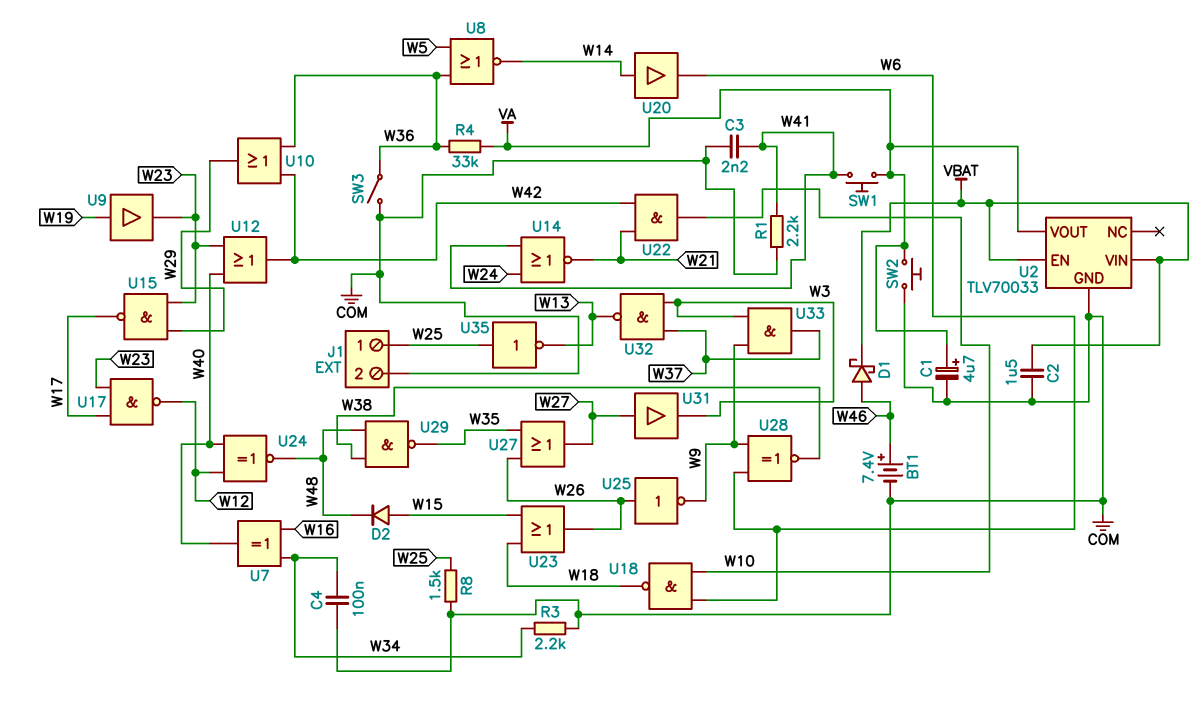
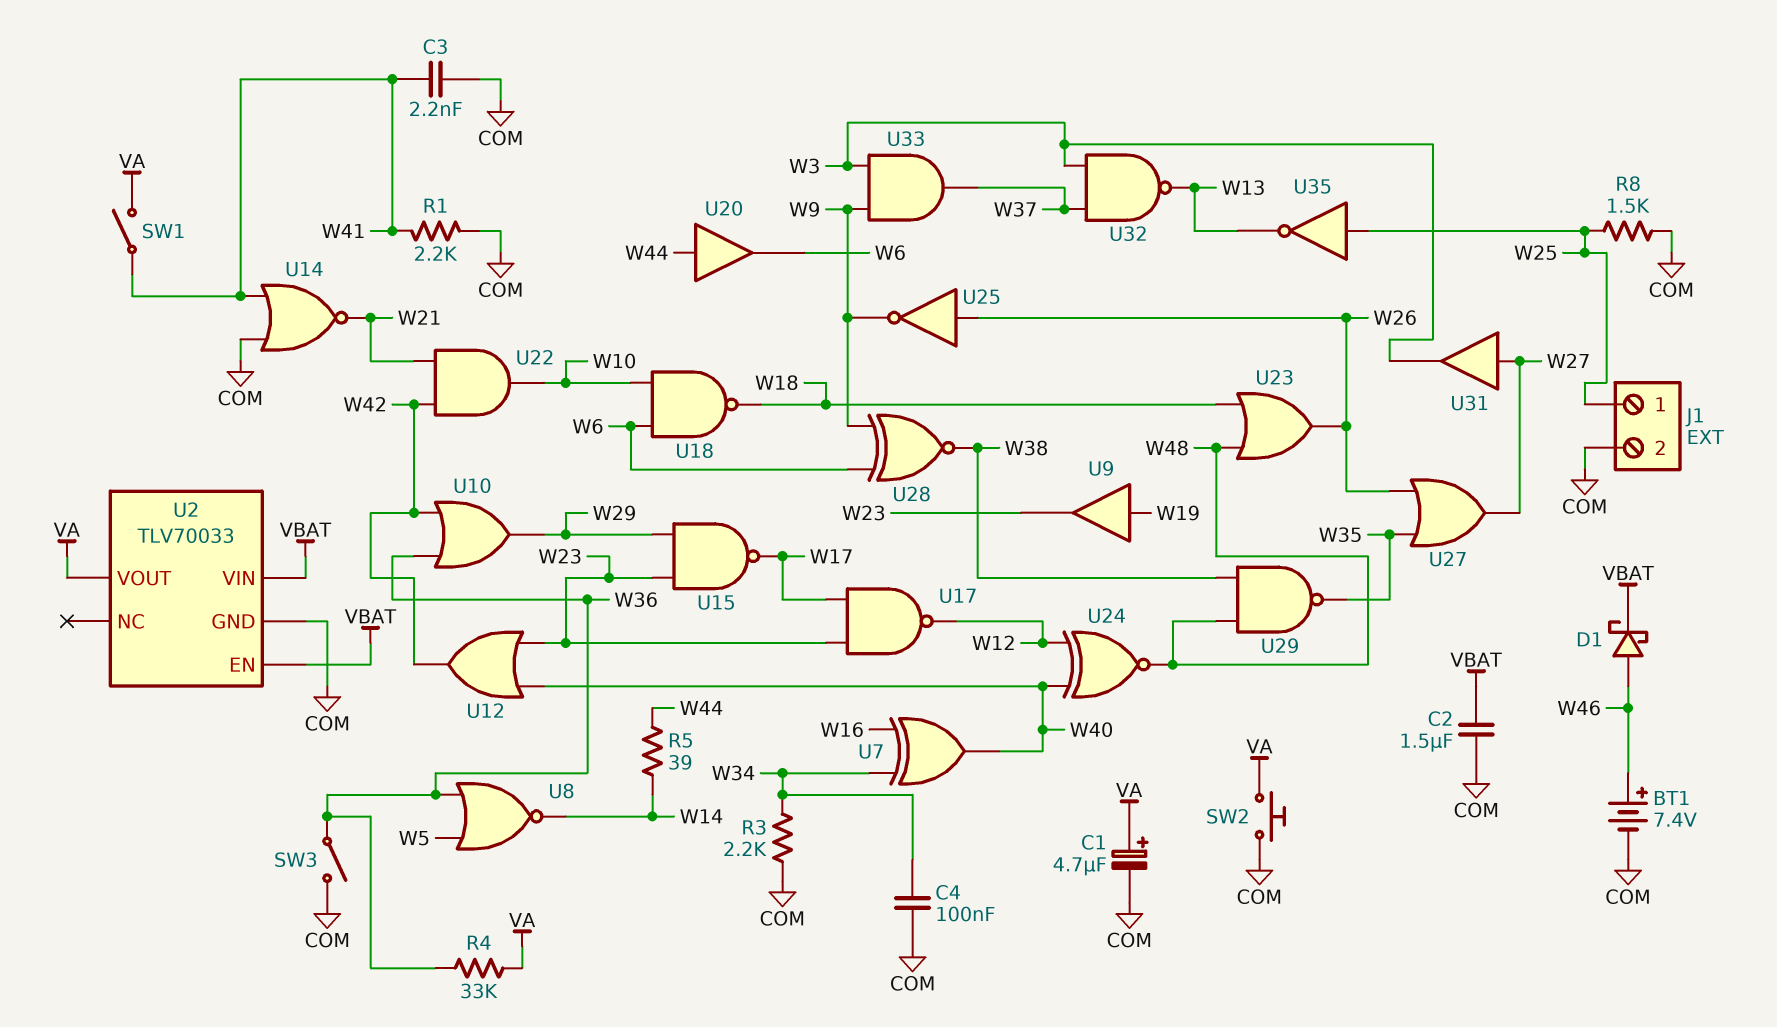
D2: diode (A W15, K W48) -> none
R5: none -> 39 (W14, W44)
SW1: button (VA, W41) -> switch (VA, W41)
U14: NOR (in W24, in W41, out W21) -> NOR (in COM, in W41, out W21)
U20: buffer (in W14, out W6) -> buffer (in W44, out W6)
U23: OR (in W15, in W18, out W26) -> OR (in W18, in W48, out W26)

